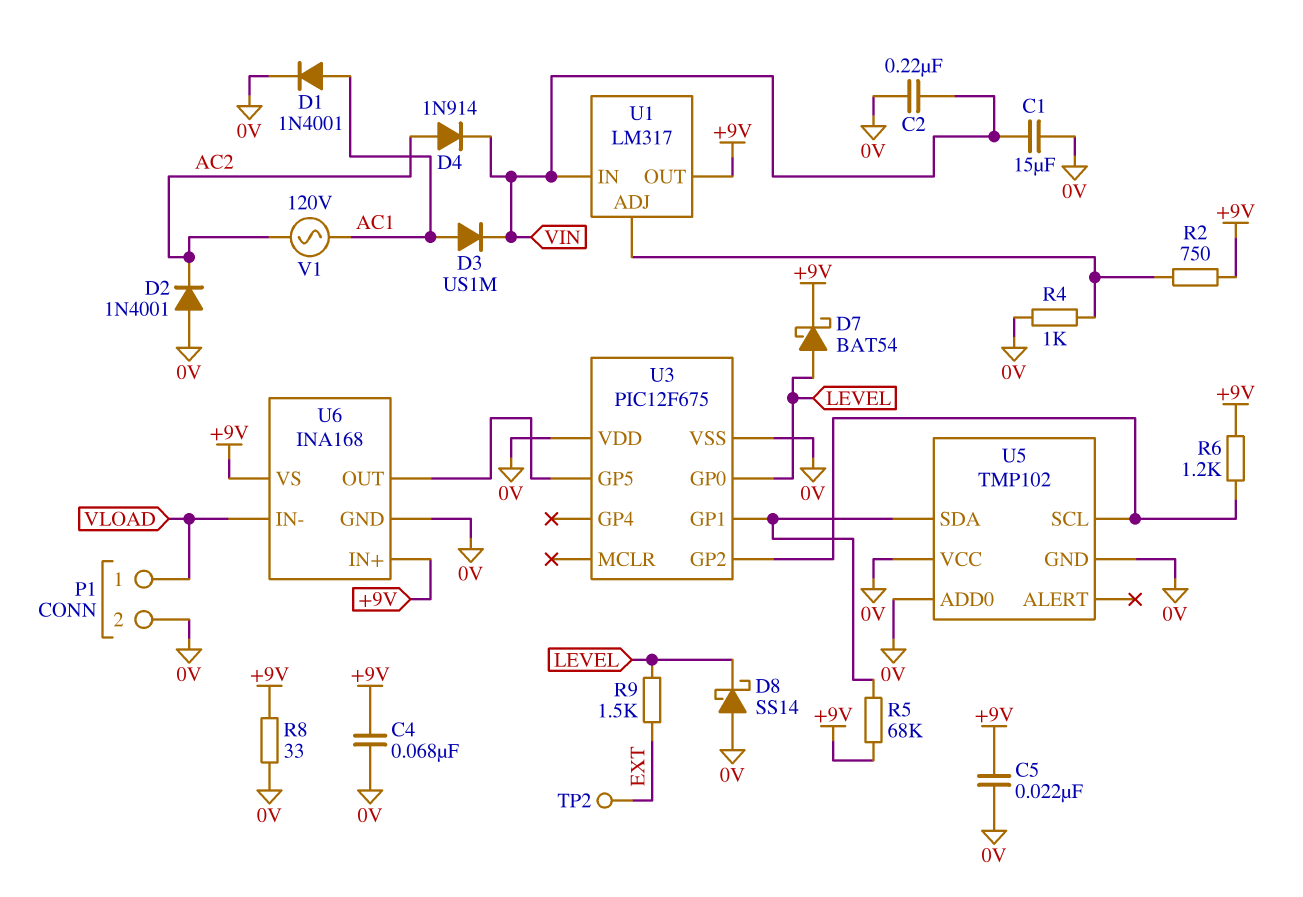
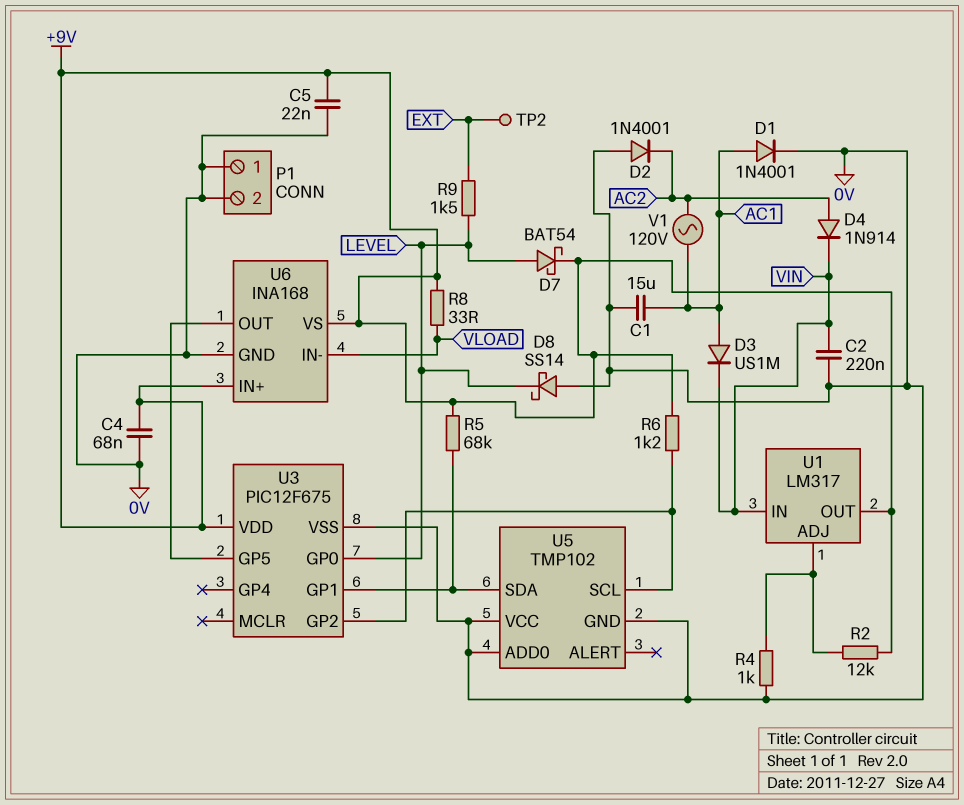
C1: 15uF (0V, VIN) -> 15uF (0V, AC1)
P1 pin 1: VLOAD -> 0V
R2: 750 (+9V, U1/ADJ) -> 12k (+9V, U1/ADJ)
R8: 33 (+9V, 0V) -> 33 (+9V, VLOAD)
U3 pin VDD: 0V -> +9V

